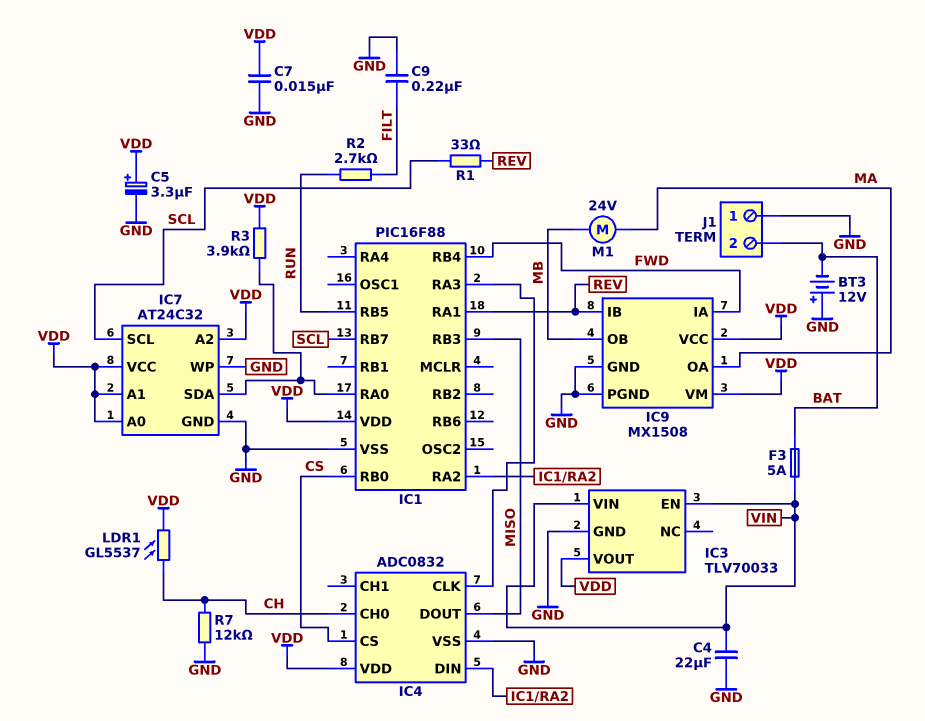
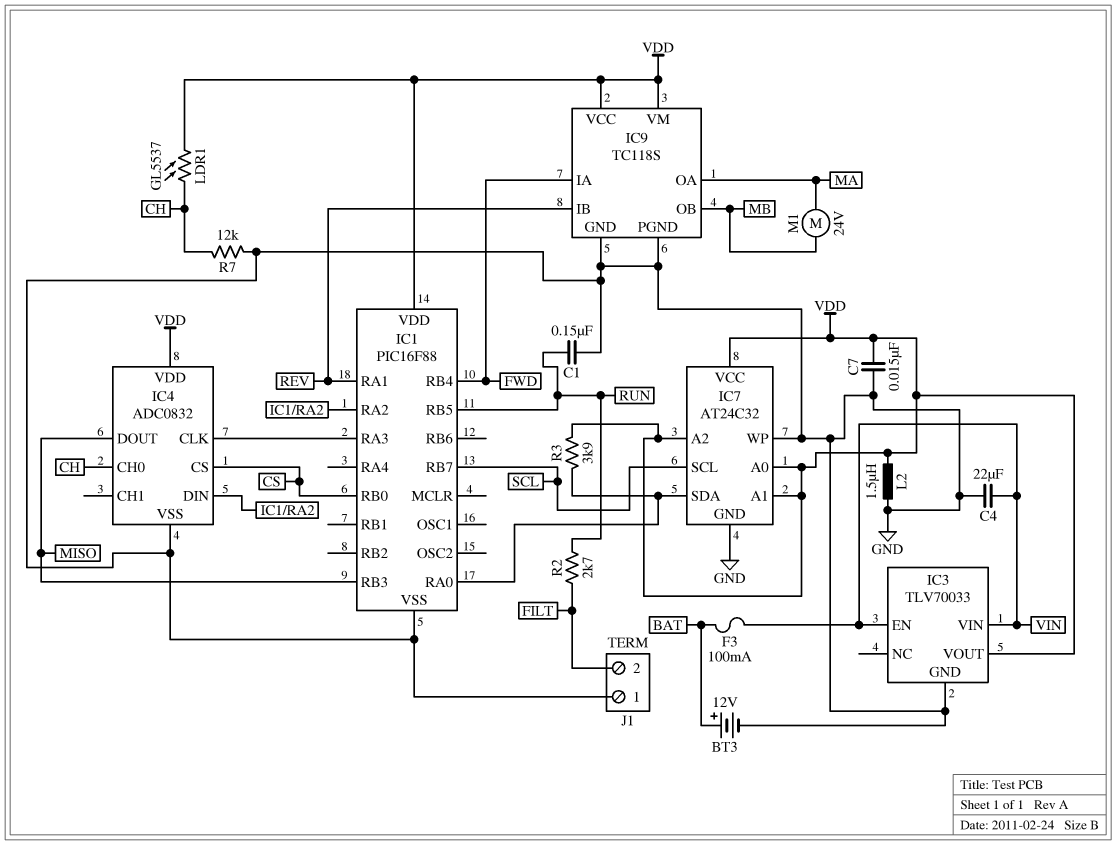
BT3: 12V (plus GND, minus BAT) -> 12V (plus BAT, minus GND)
C1: none -> 150nF (GND, RUN)
C5: 3.3uF (plus VDD, minus GND) -> none
C9: 220nF (FILT, GND) -> none
F3: 5A (BAT, VIN) -> 100mA (BAT, VIN)
IC9: MX1508 -> TC118S
J1 pin 2: BAT -> FILT
L2: none -> 1.5uH (GND, VDD)
R1: 33 (REV, SCL) -> none

